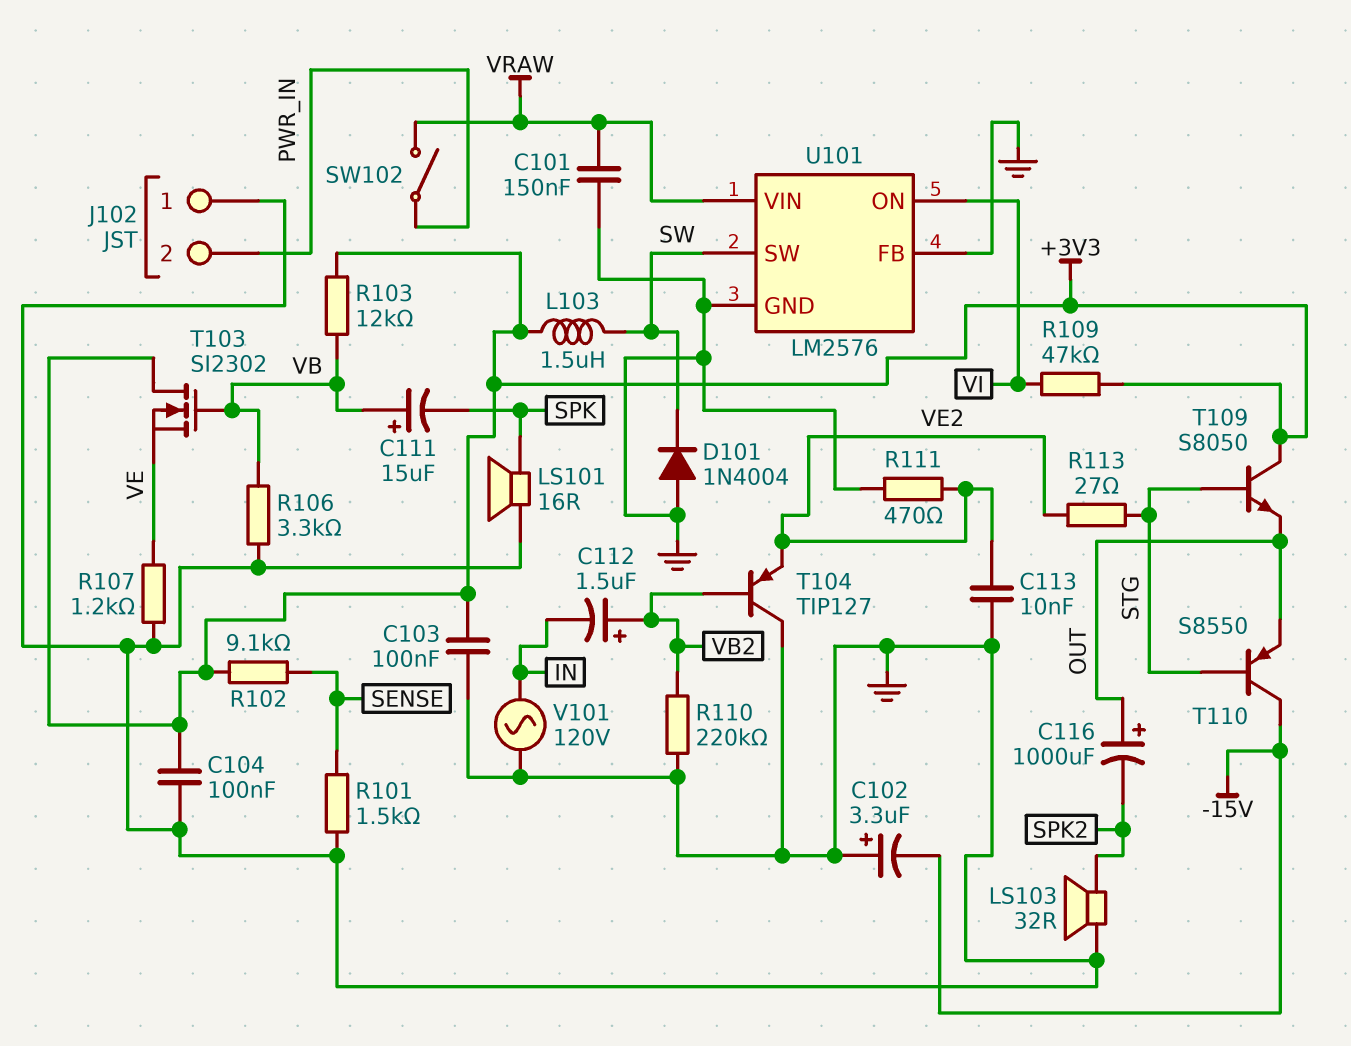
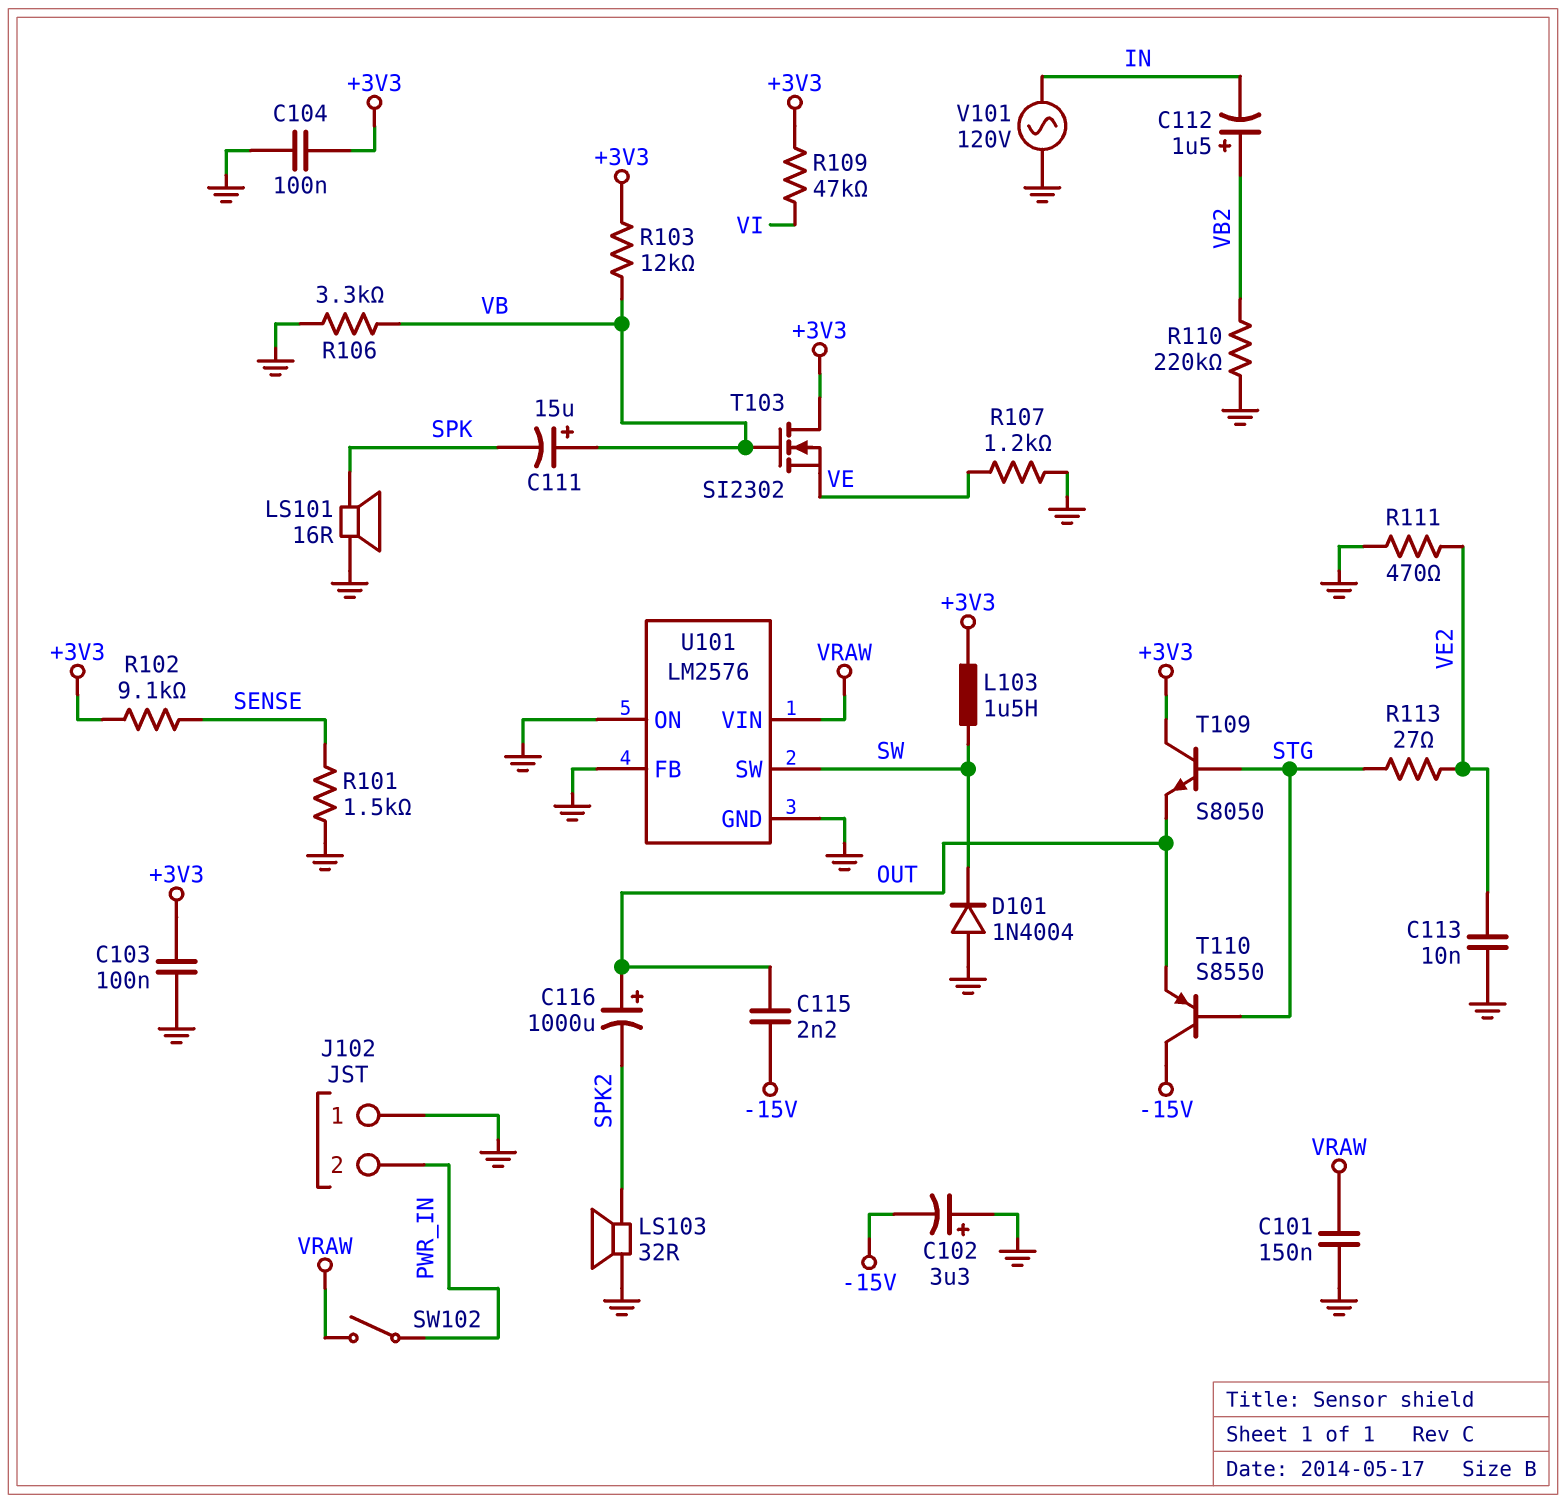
C115: none -> 2.2nF (-15V, OUT)
T104: PNP TIP127 (B VB2, C GND, E VE2) -> none
U101 pin ON: VI -> GND

